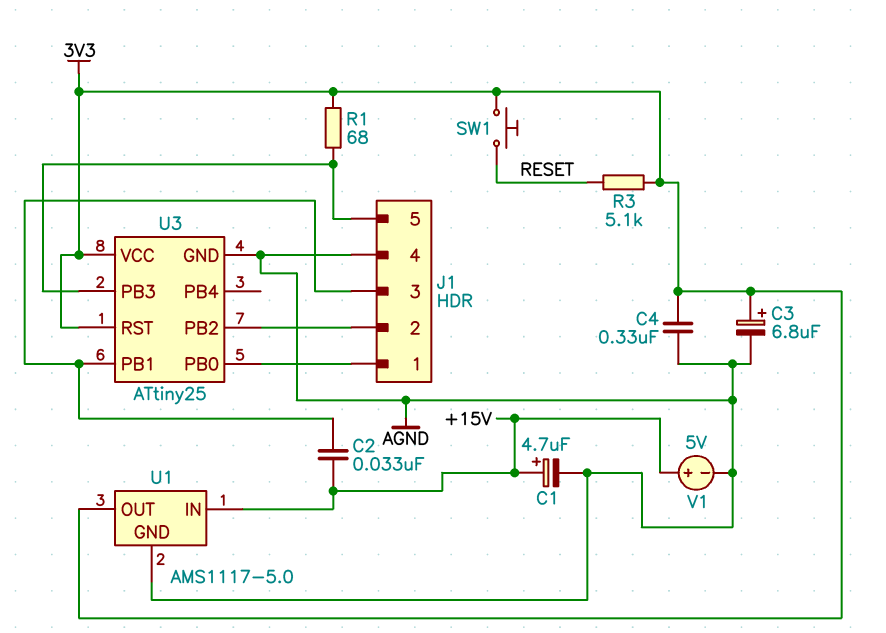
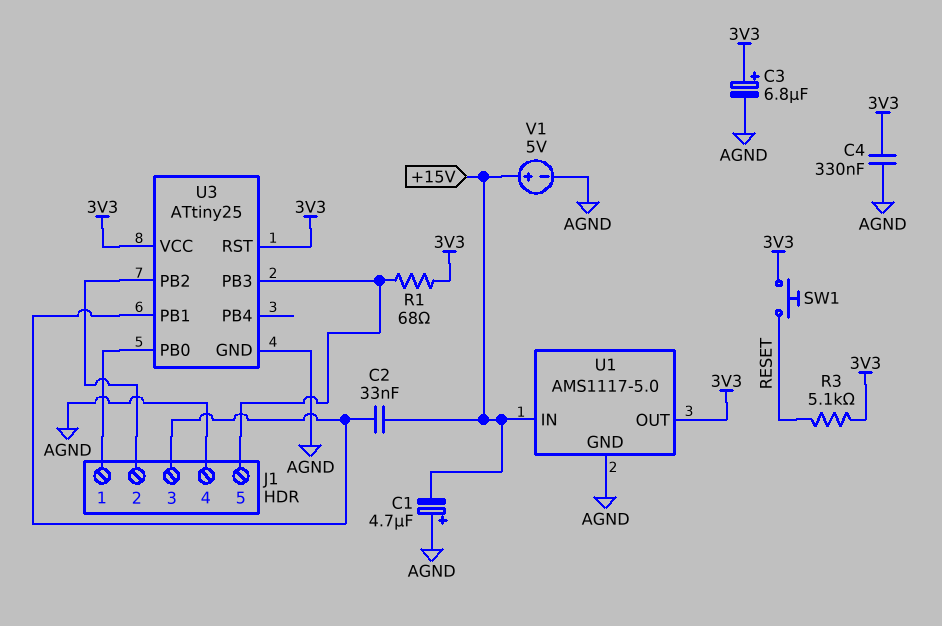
C1: 4.7uF (plus +15V, minus AGND) -> 4.7uF (plus AGND, minus +15V)

